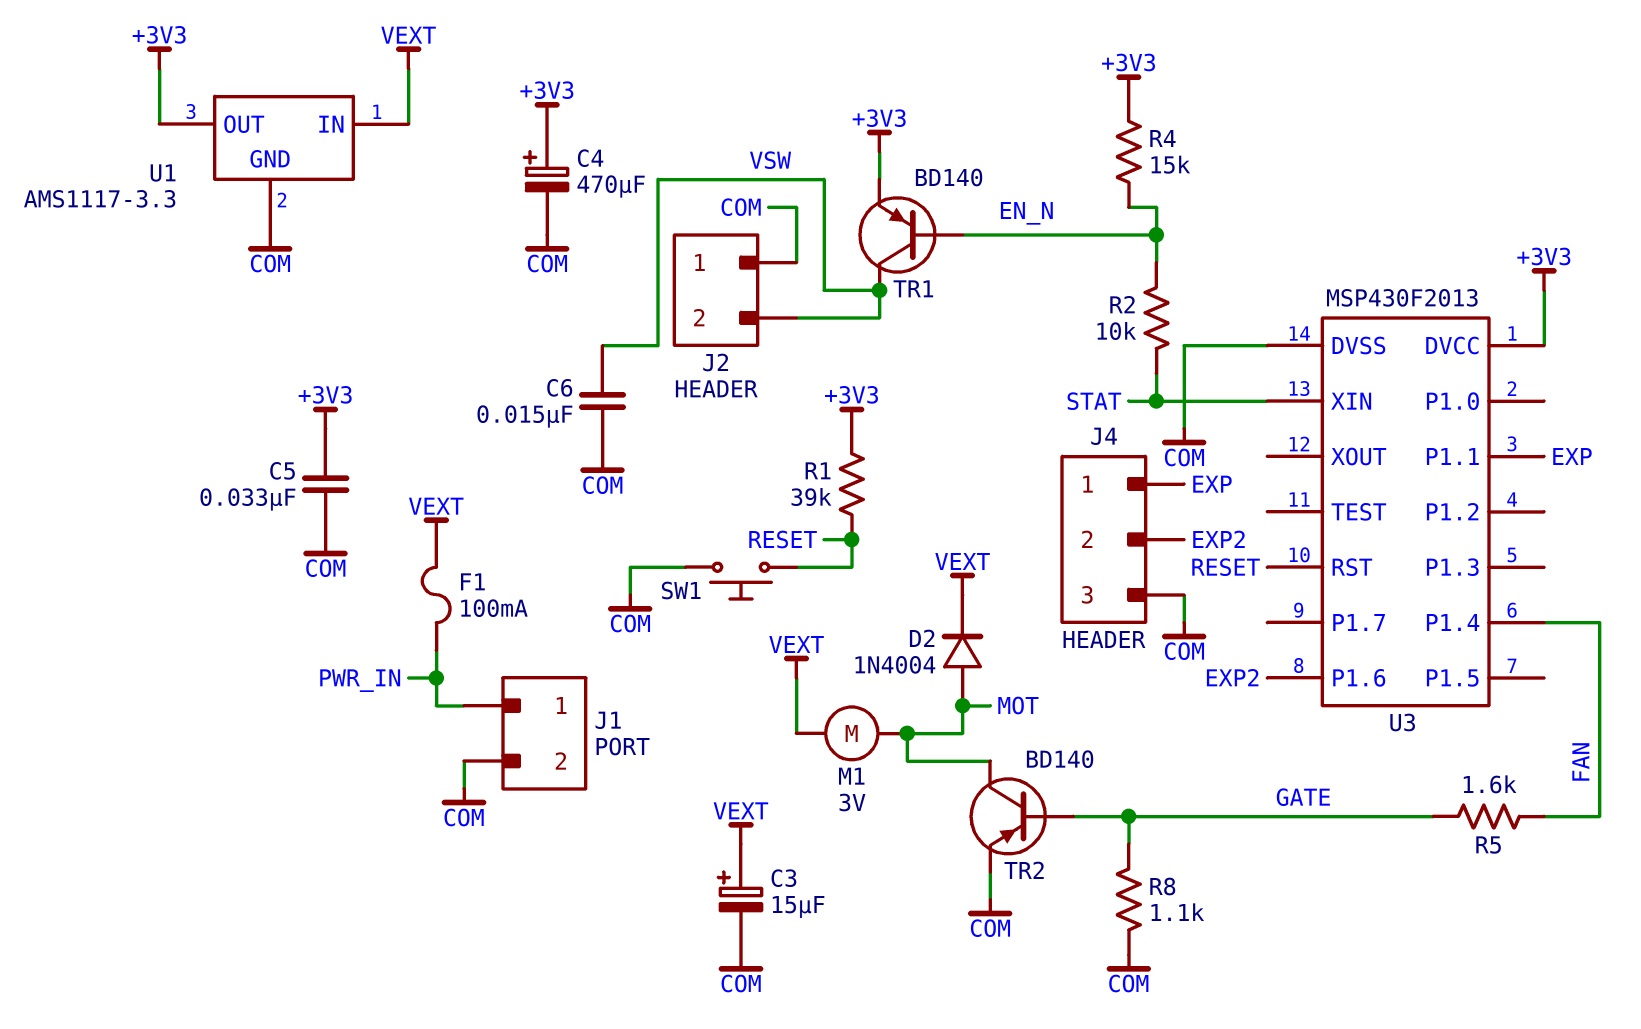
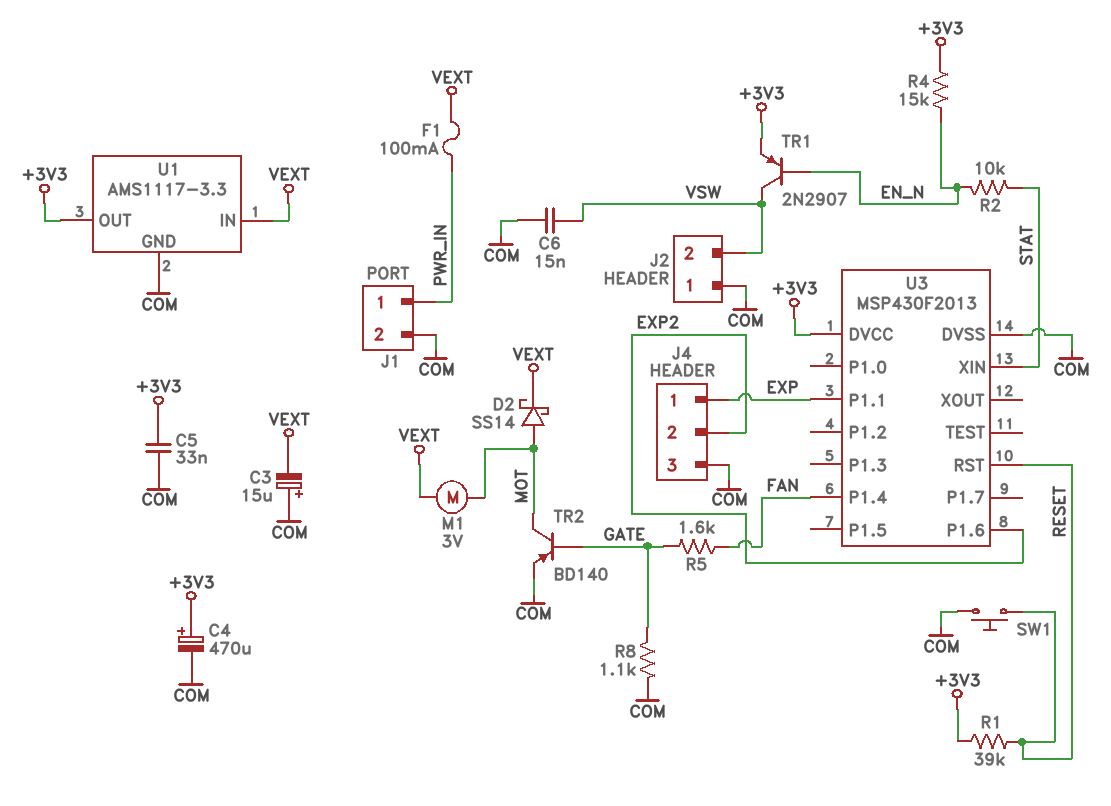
C3: 15uF (plus VEXT, minus COM) -> 15uF (plus COM, minus VEXT)
D2: diode 1N4004 (A MOT, K VEXT) -> schottky SS14 (A MOT, K VEXT)
TR1: PNP BD140 (B EN_N, C VSW, E +3V3) -> PNP 2N2907 (B EN_N, C VSW, E +3V3)

